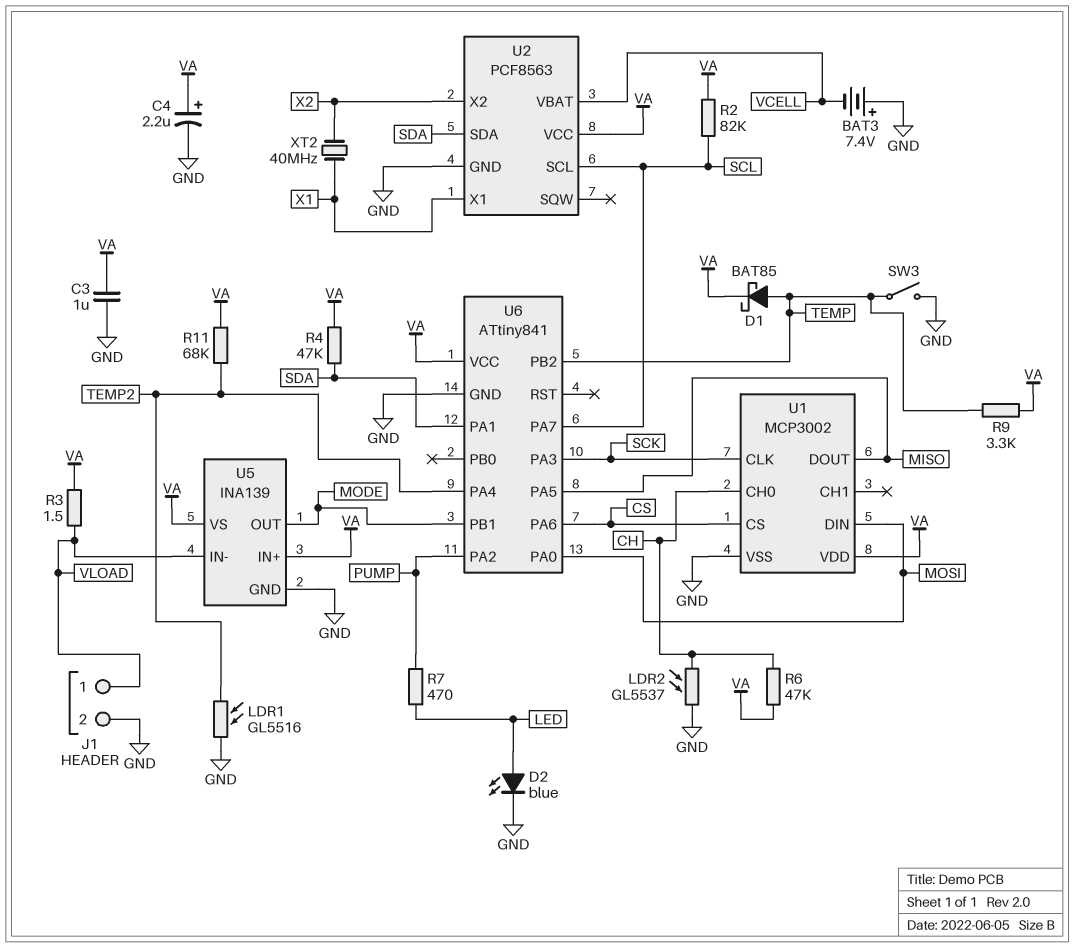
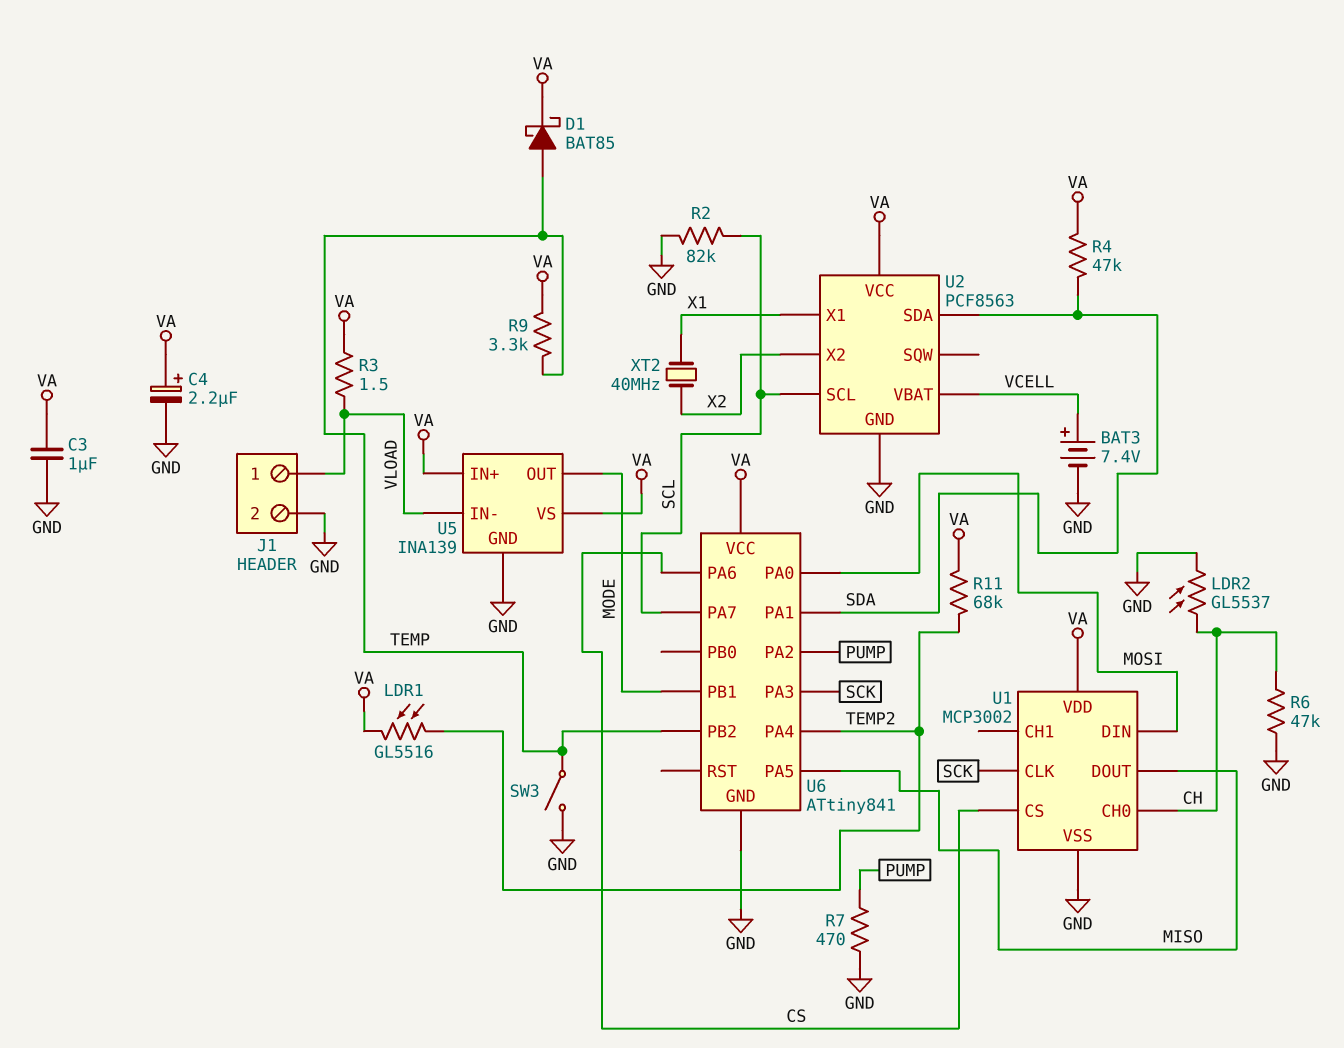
BAT3: 7.4V (plus GND, minus VCELL) -> 7.4V (plus VCELL, minus GND)
D2: LED blue (A LED, K GND) -> none
LDR1: GL5516 (GND, TEMP2) -> GL5516 (TEMP2, VA)
R2: 82k (SCL, VA) -> 82k (GND, SCL)
R6: 47k (CH, VA) -> 47k (CH, GND)
R7: 470 (LED, PUMP) -> 470 (GND, PUMP)

